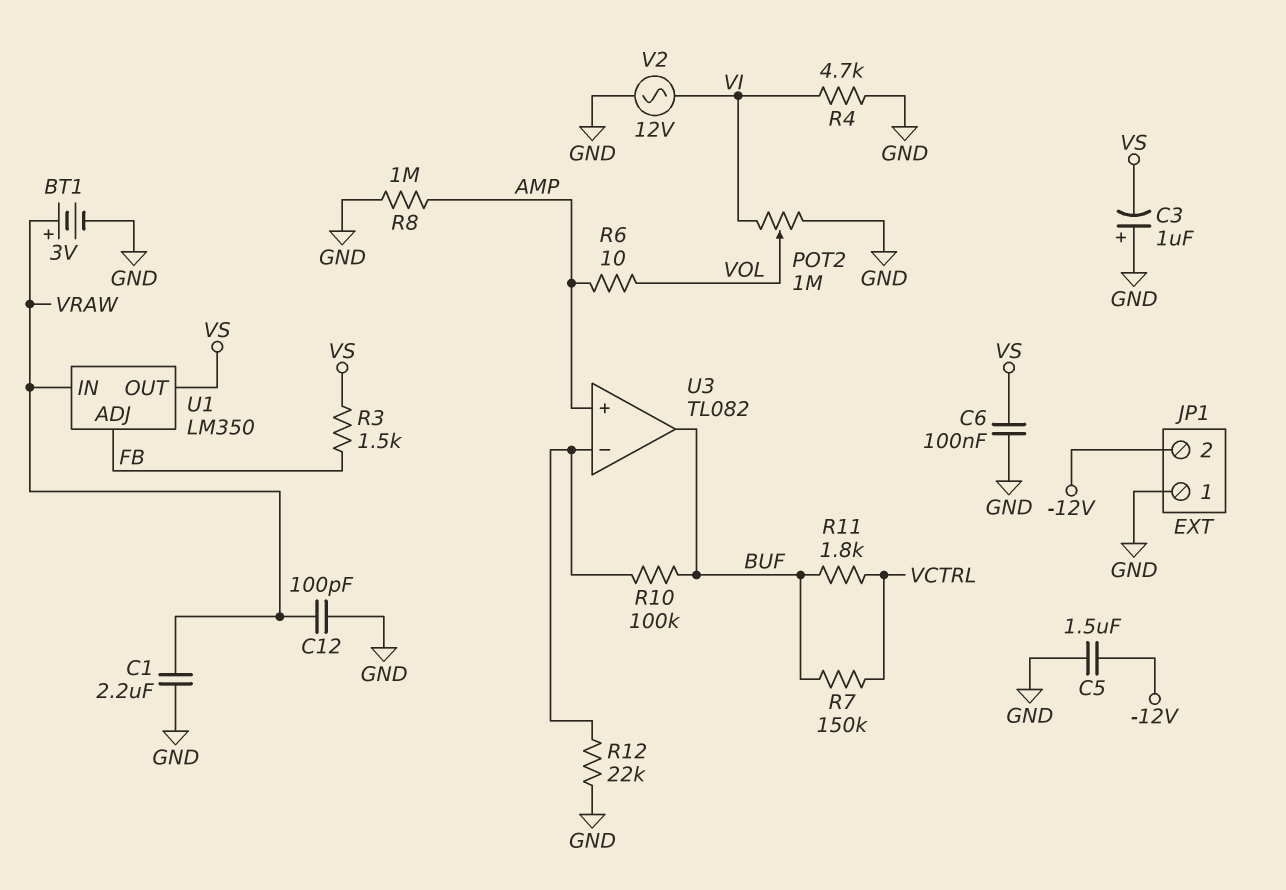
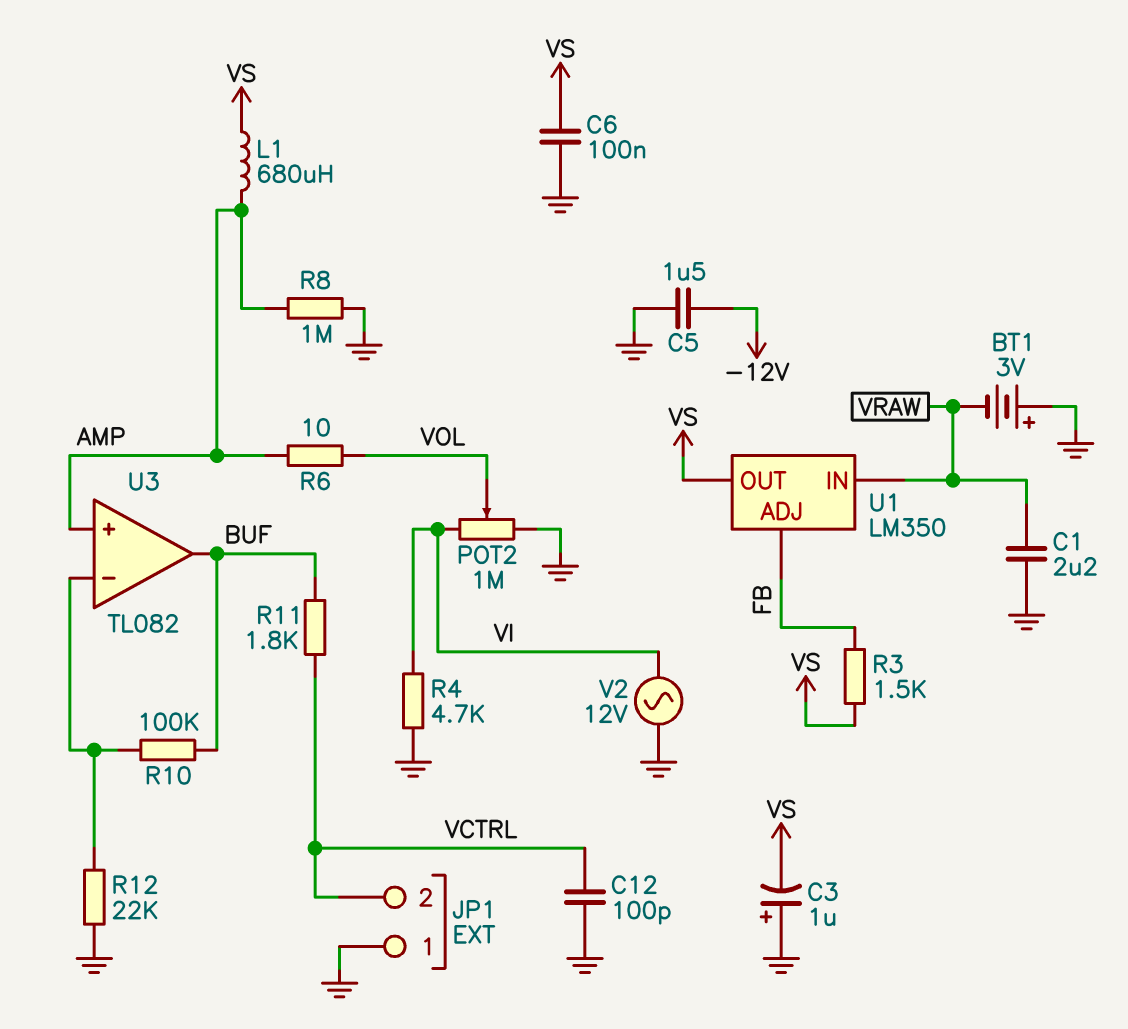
BT1: 3V (plus VRAW, minus GND) -> 3V (plus GND, minus VRAW)
C12: 100pF (GND, VRAW) -> 100pF (GND, VCTRL)
JP1 pin 2: -12V -> VCTRL
L1: none -> 680uH (AMP, VS)
R7: 150k (BUF, VCTRL) -> none

